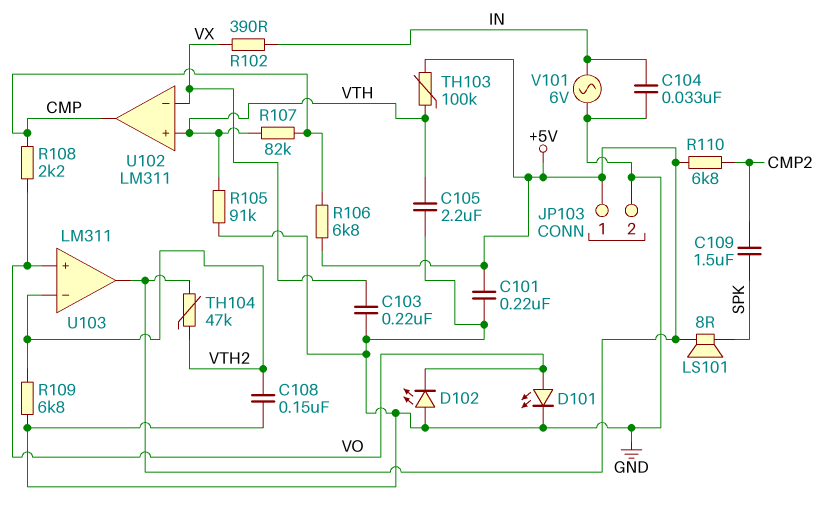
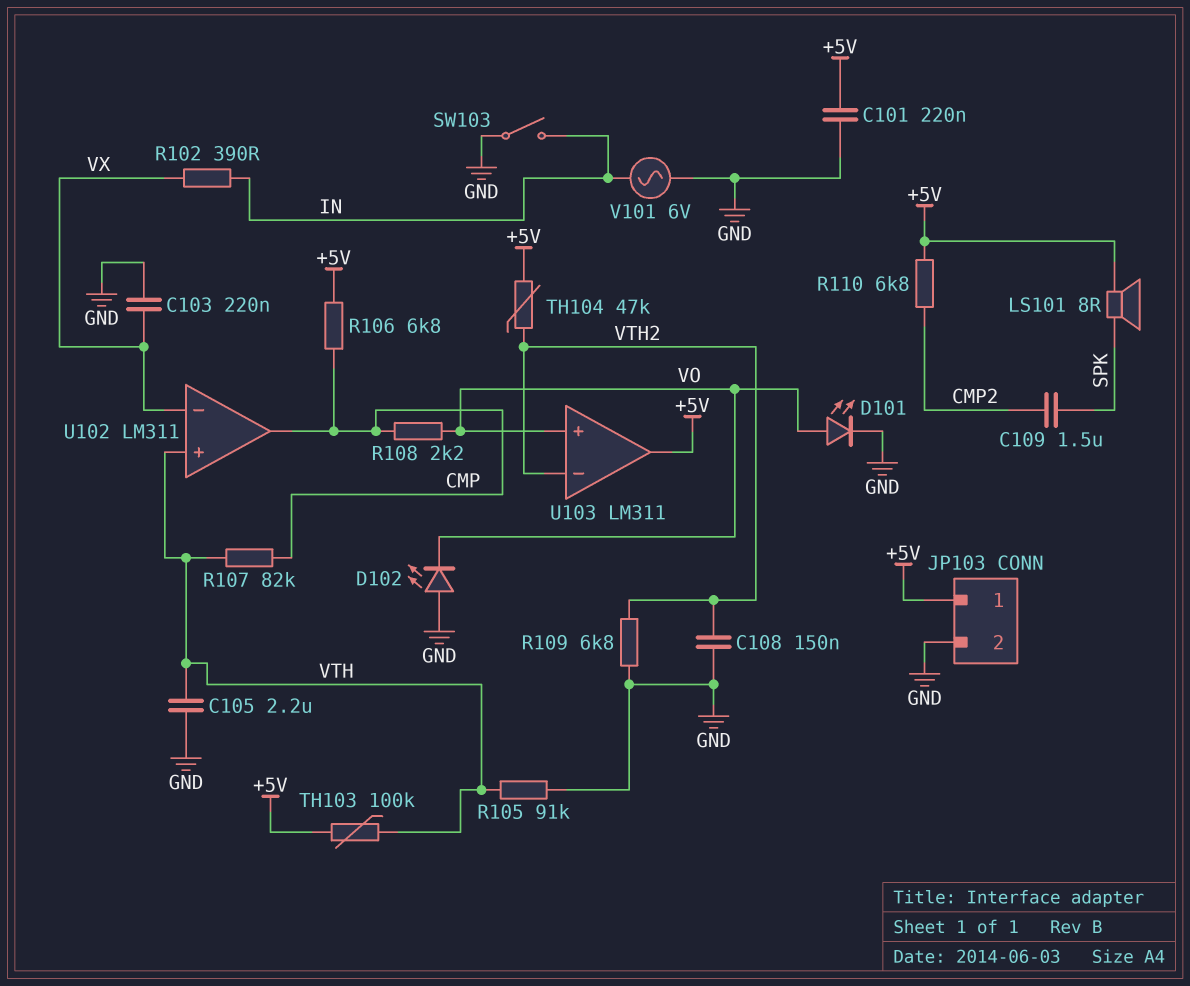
C104: 33nF (GND, IN) -> none
SW103: none -> switch (GND, IN)

